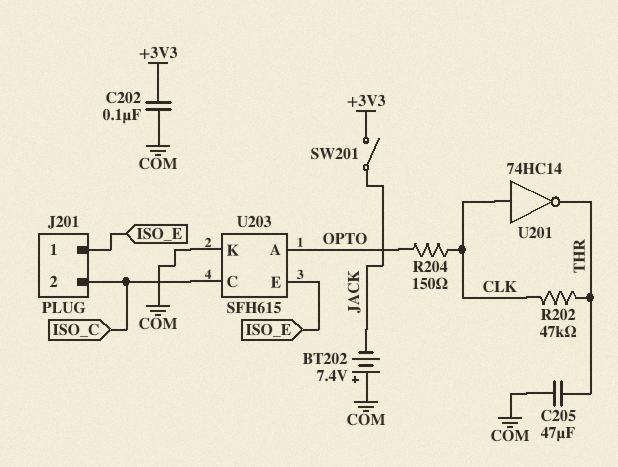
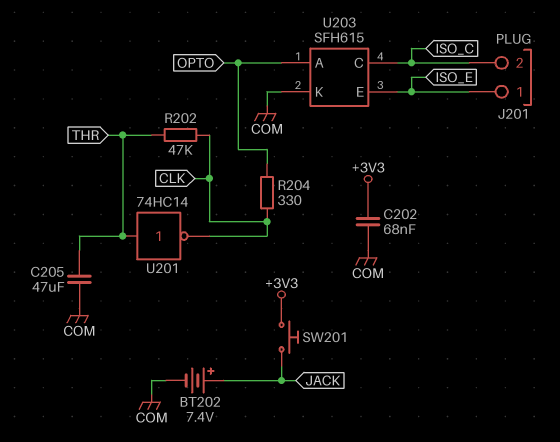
BT202: 7.4V (plus COM, minus JACK) -> 7.4V (plus JACK, minus COM)
C202: 100nF (+3V3, COM) -> 68nF (+3V3, COM)
R204: 150 (CLK, OPTO) -> 330 (CLK, OPTO)
SW201: switch (+3V3, JACK) -> button (+3V3, JACK)
U201: NOT 74HC14 (in CLK, out THR) -> NOT 74HC14 (in THR, out CLK)

